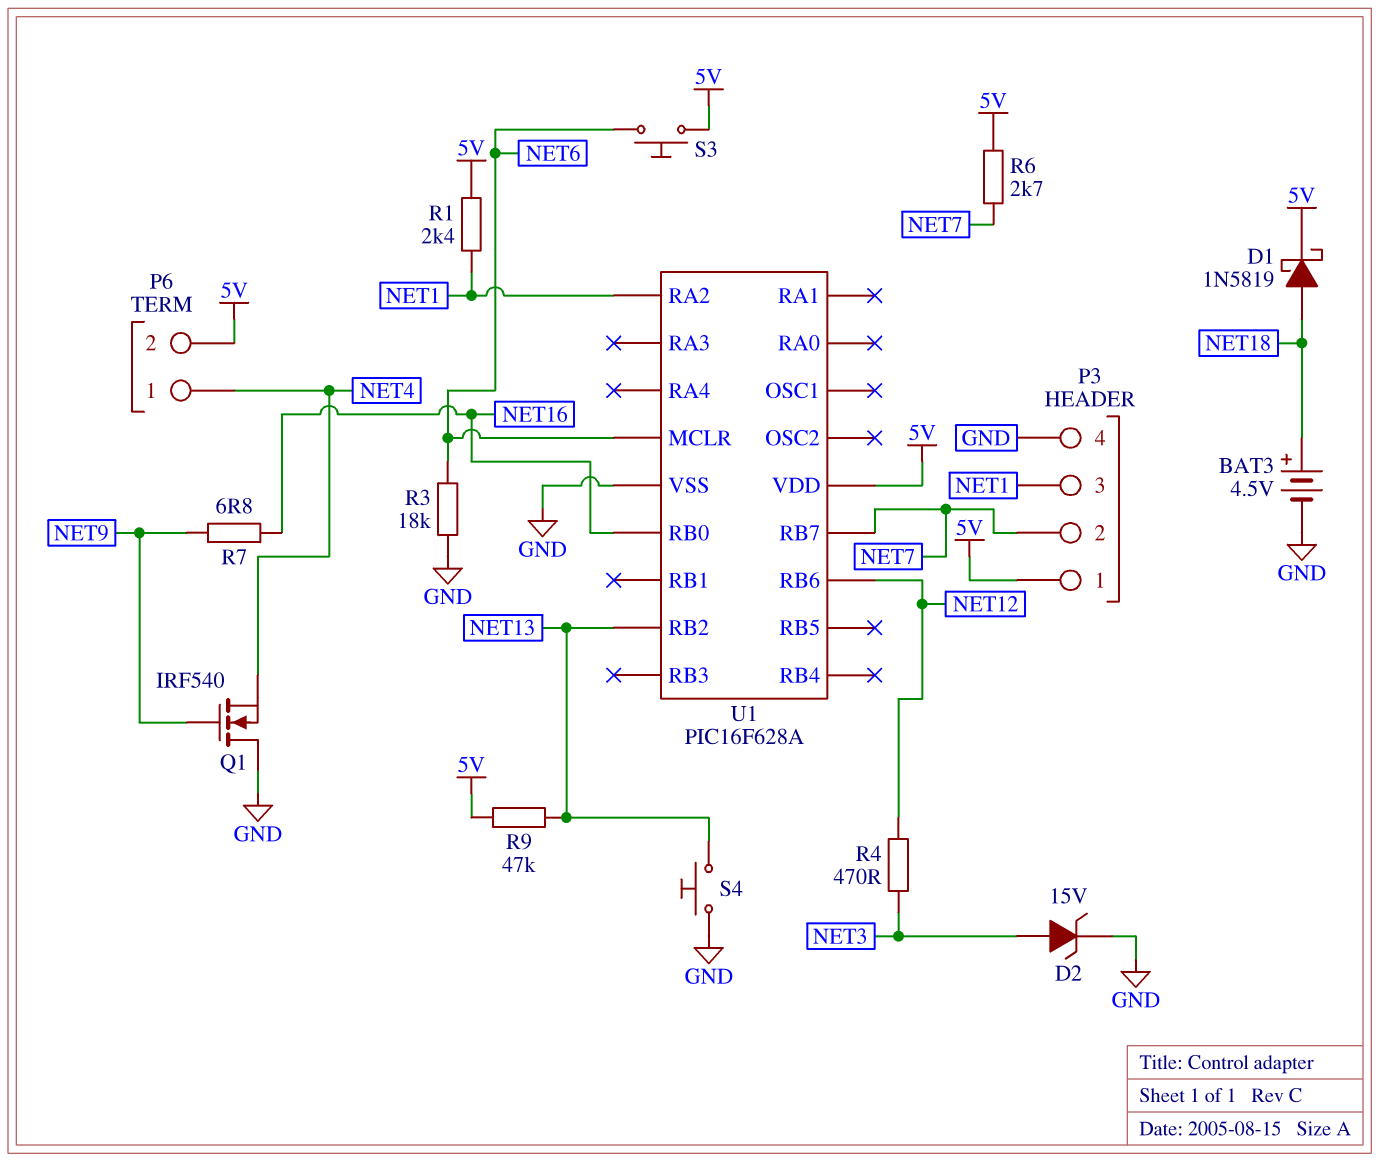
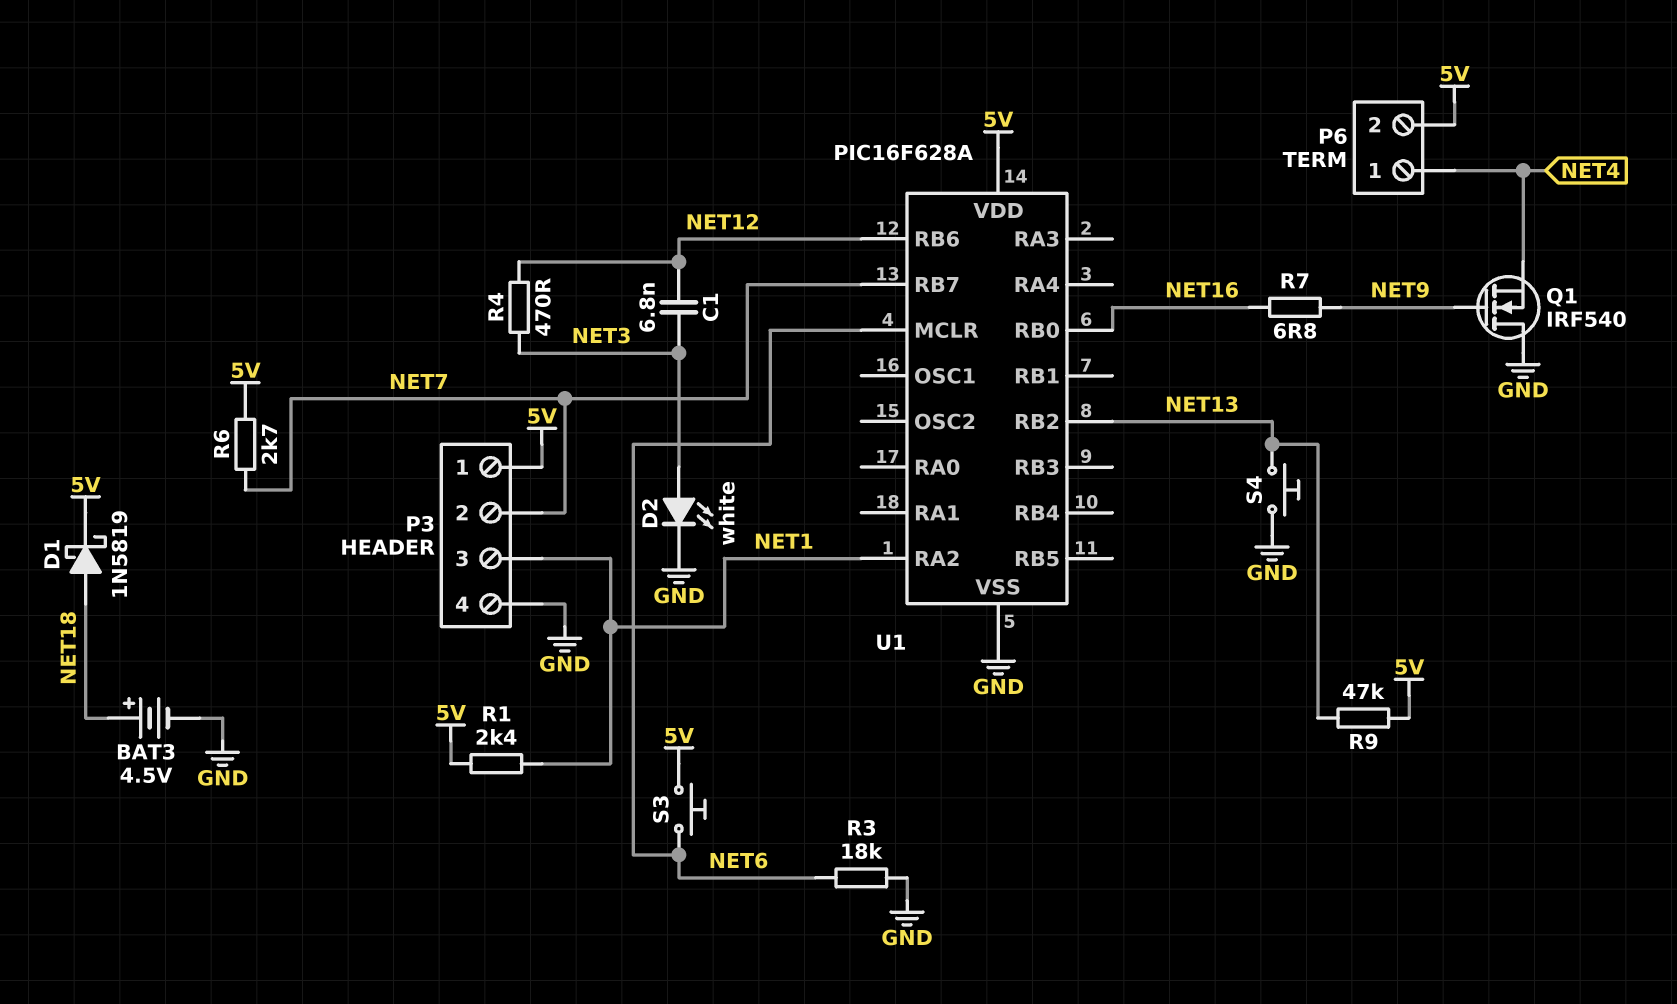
C1: none -> 6.8nF (NET3, NET12)
D2: zener 15V (A NET3, K GND) -> LED white (A NET3, K GND)

